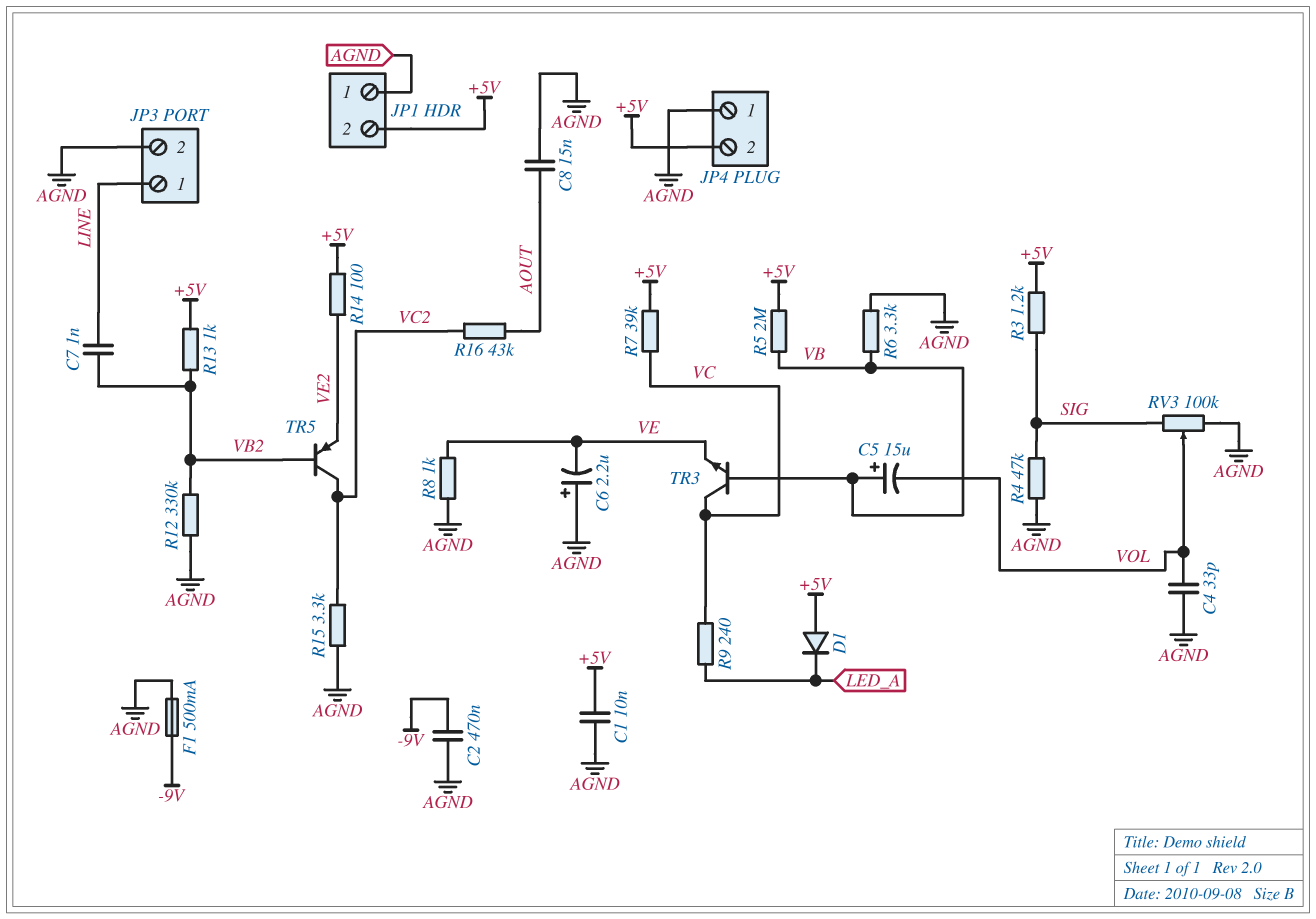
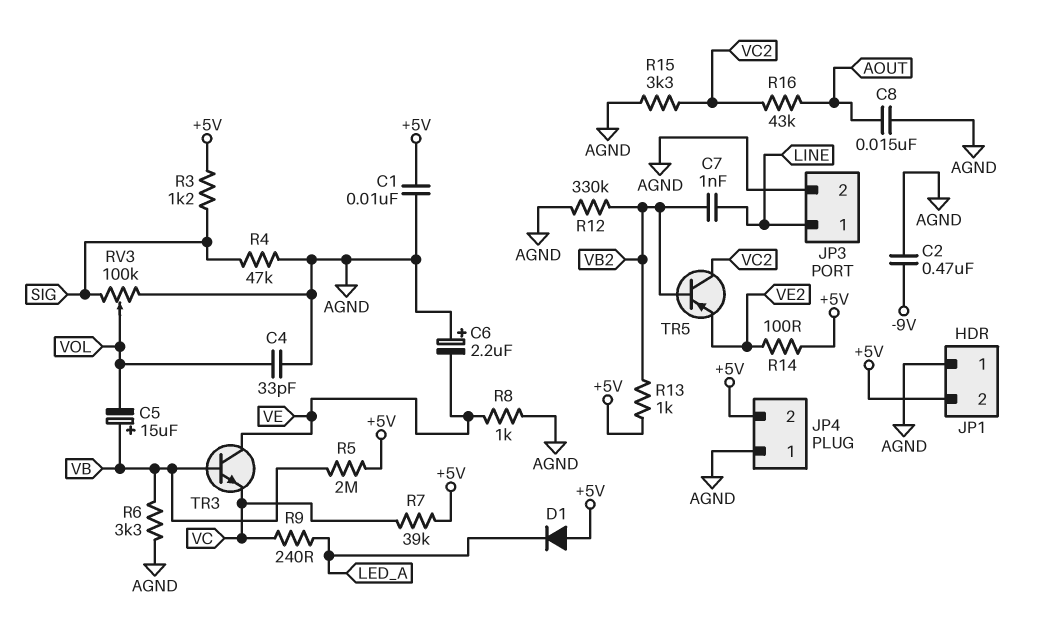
F1: 500mA (-9V, AGND) -> none
TR3: NPN (B VB, C VC, E VE) -> NPN (B VB, C VE, E VC)

